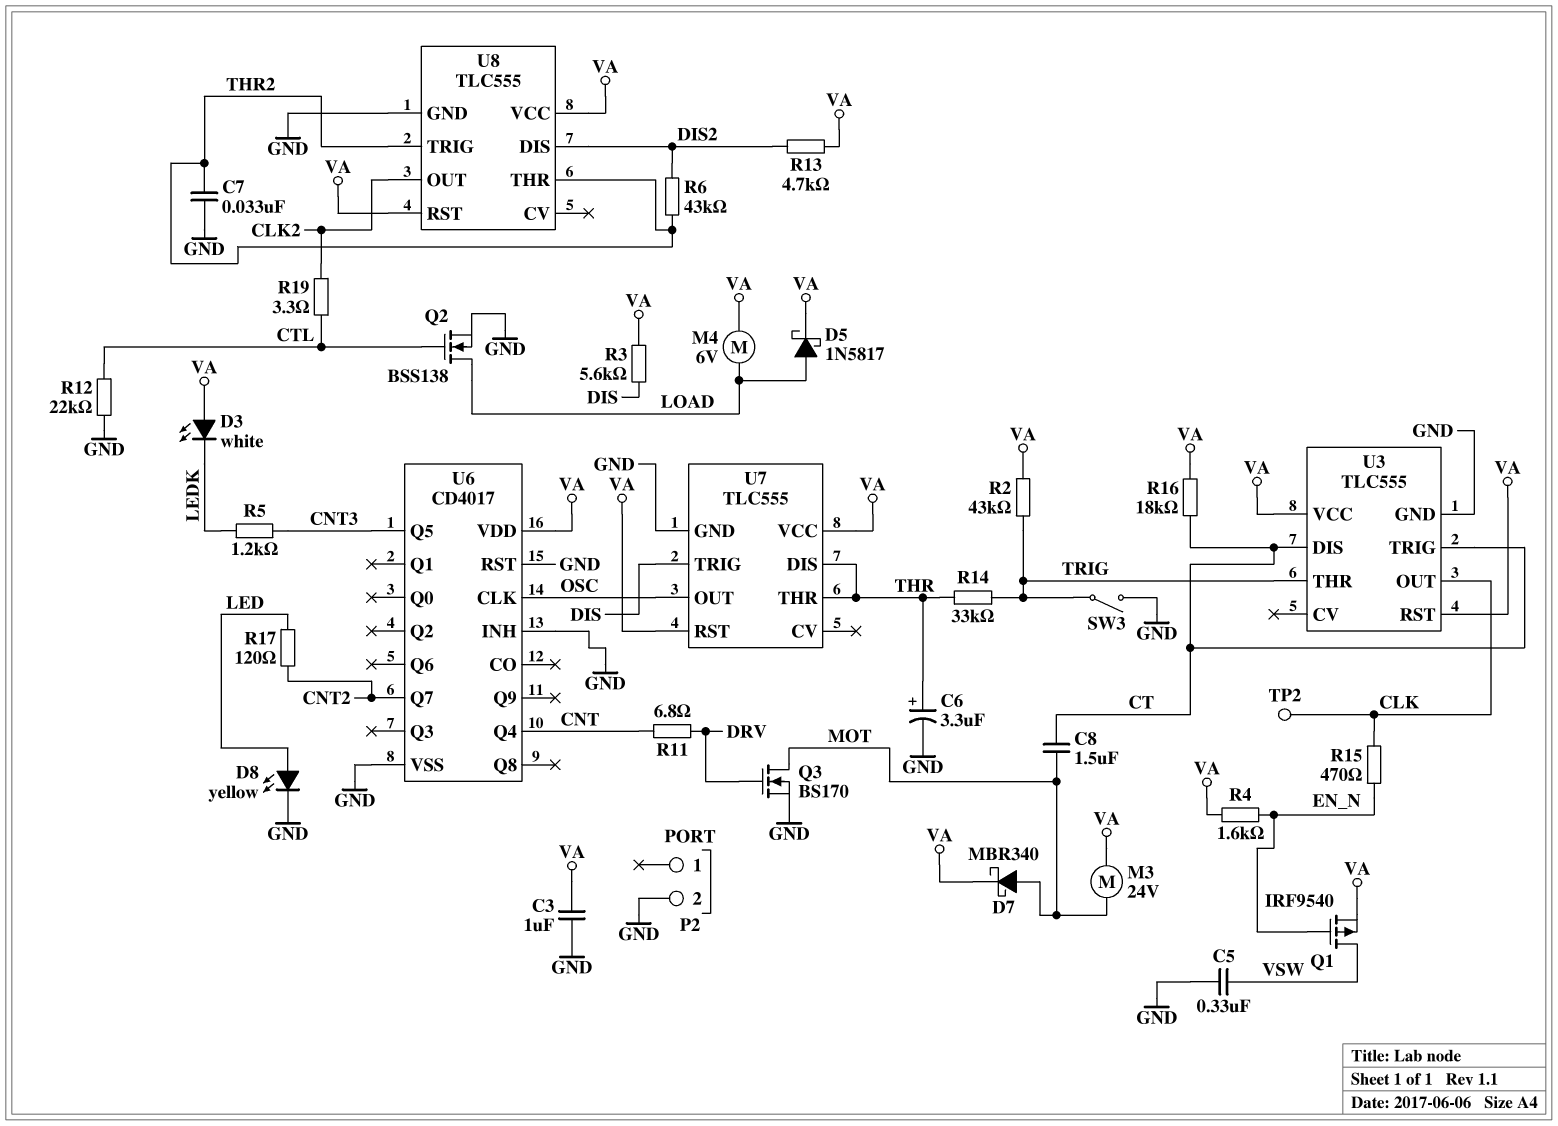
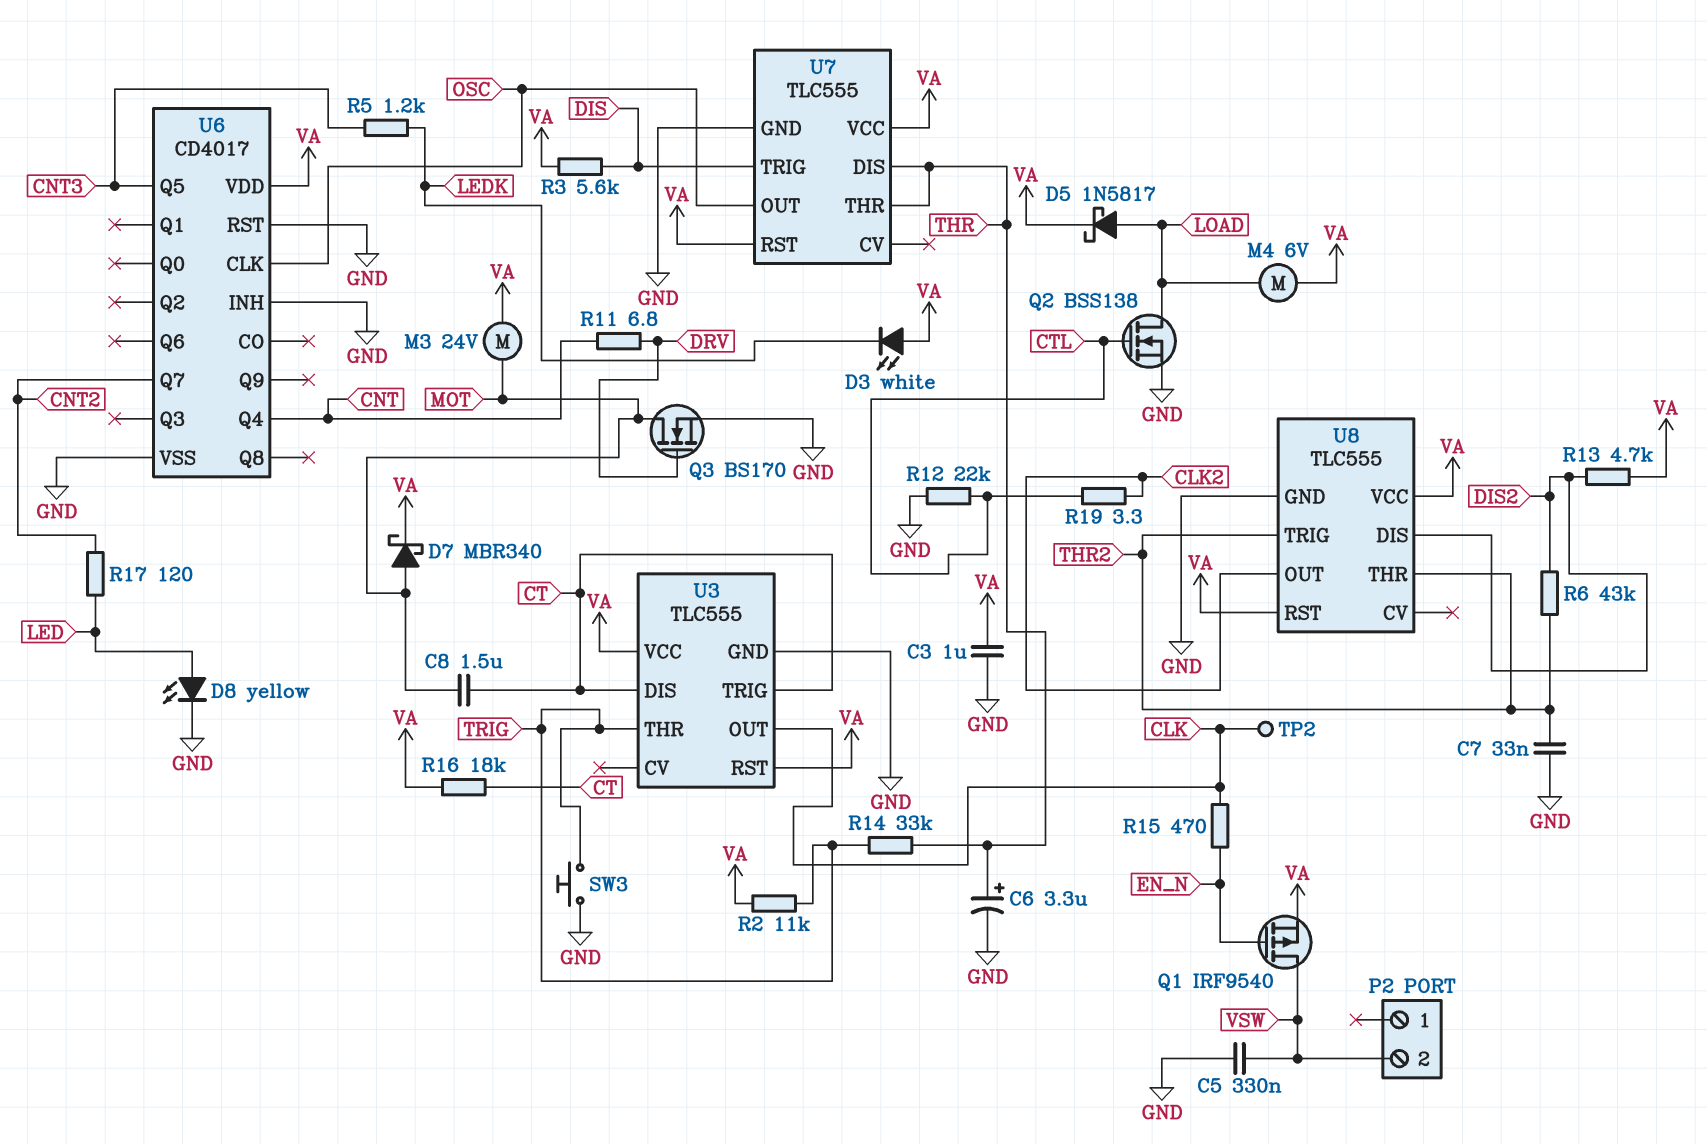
P2 pin 2: GND -> VSW
R2: 43k (TRIG, VA) -> 11k (TRIG, VA)
R4: 1.6k (EN_N, VA) -> none
SW3: switch (GND, TRIG) -> button (GND, TRIG)

